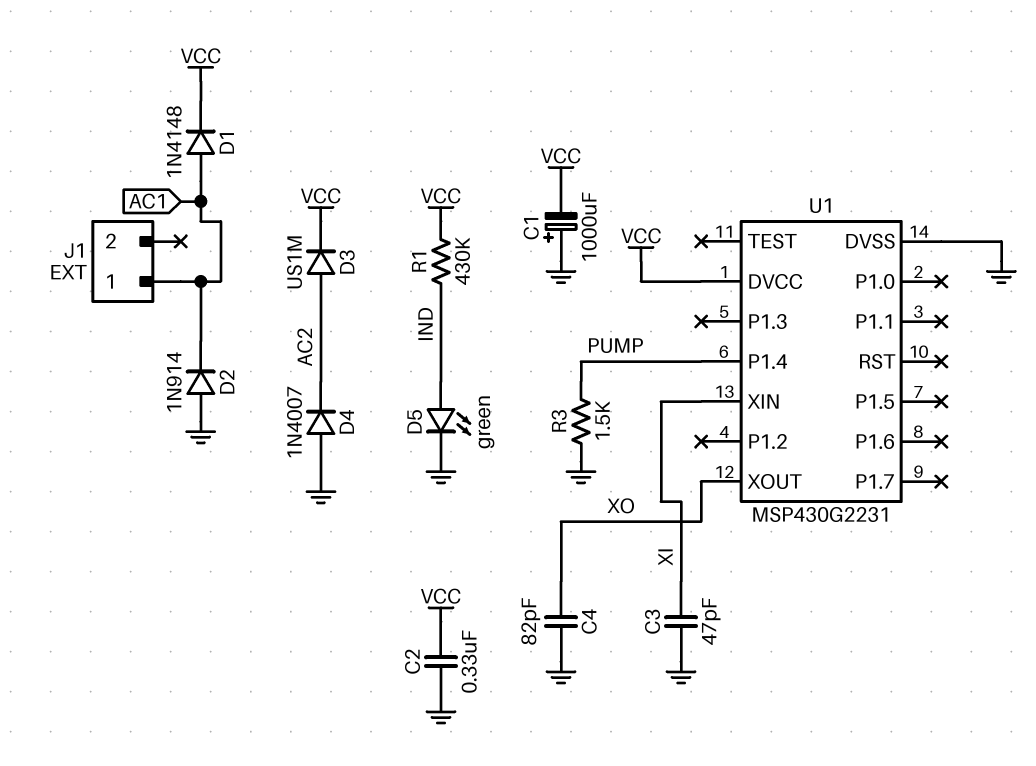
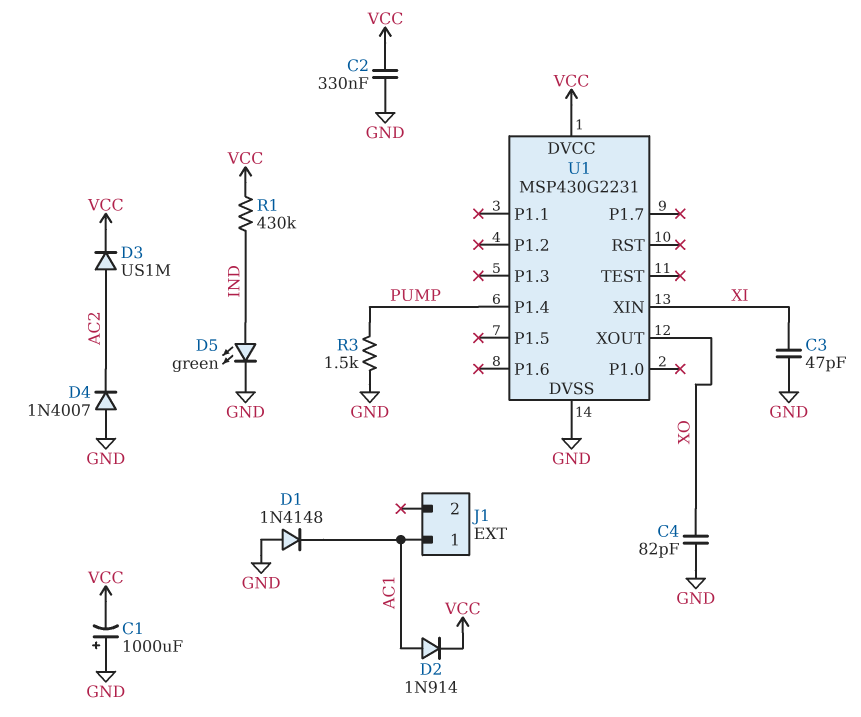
D1: diode 1N4148 (A AC1, K VCC) -> diode 1N4148 (A GND, K AC1)
D2: diode 1N914 (A GND, K AC1) -> diode 1N914 (A AC1, K VCC)

